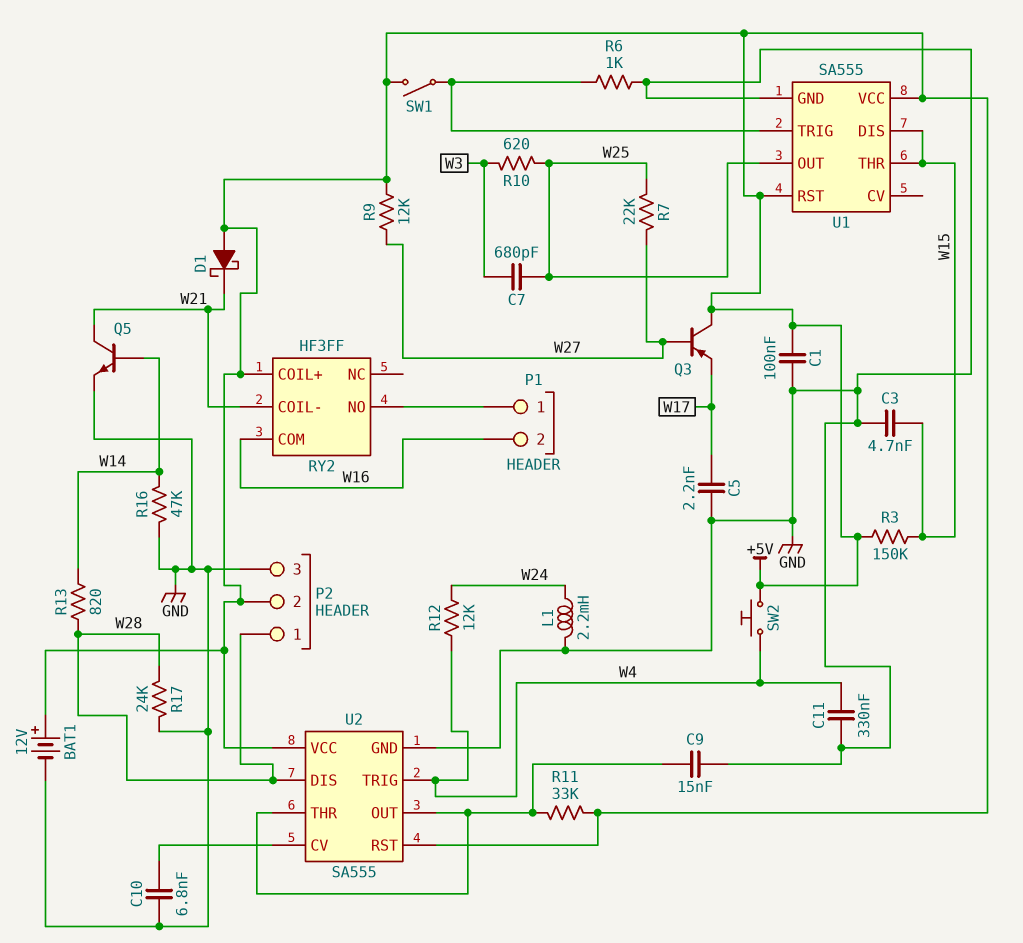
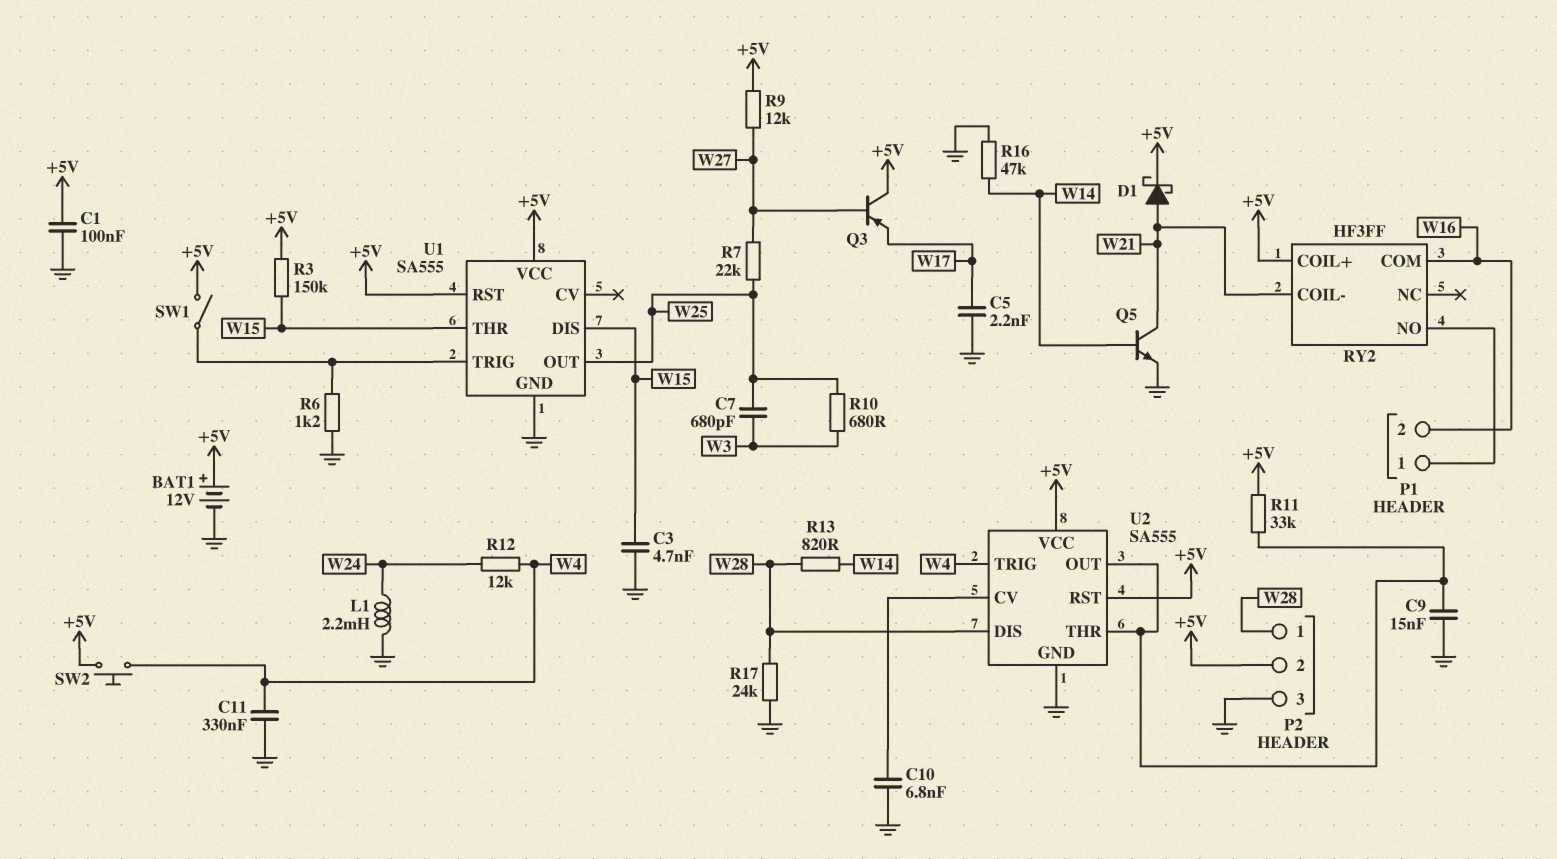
D1: schottky (A +5V, K W21) -> schottky (A W21, K +5V)
R6: 1k (GND, U1/TRIG) -> 1.2k (GND, U1/TRIG)
R10: 620 (W3, W25) -> 680 (W3, W25)

